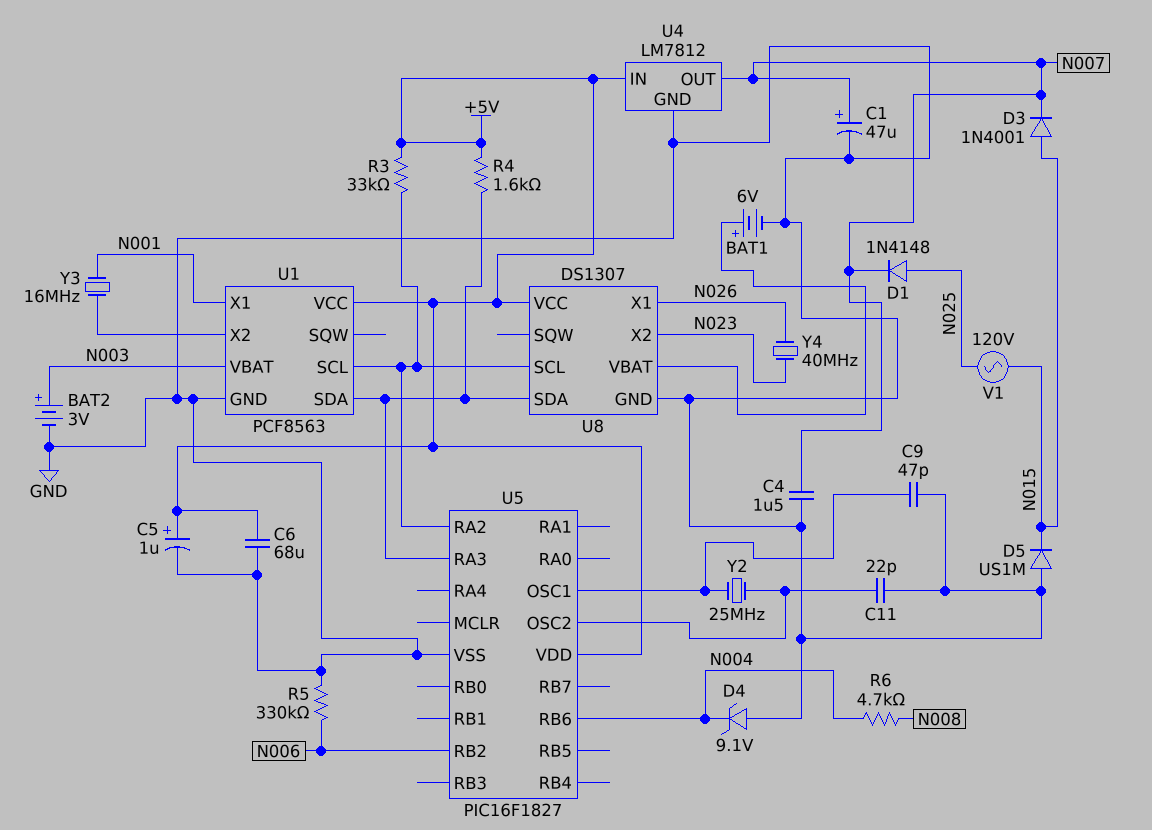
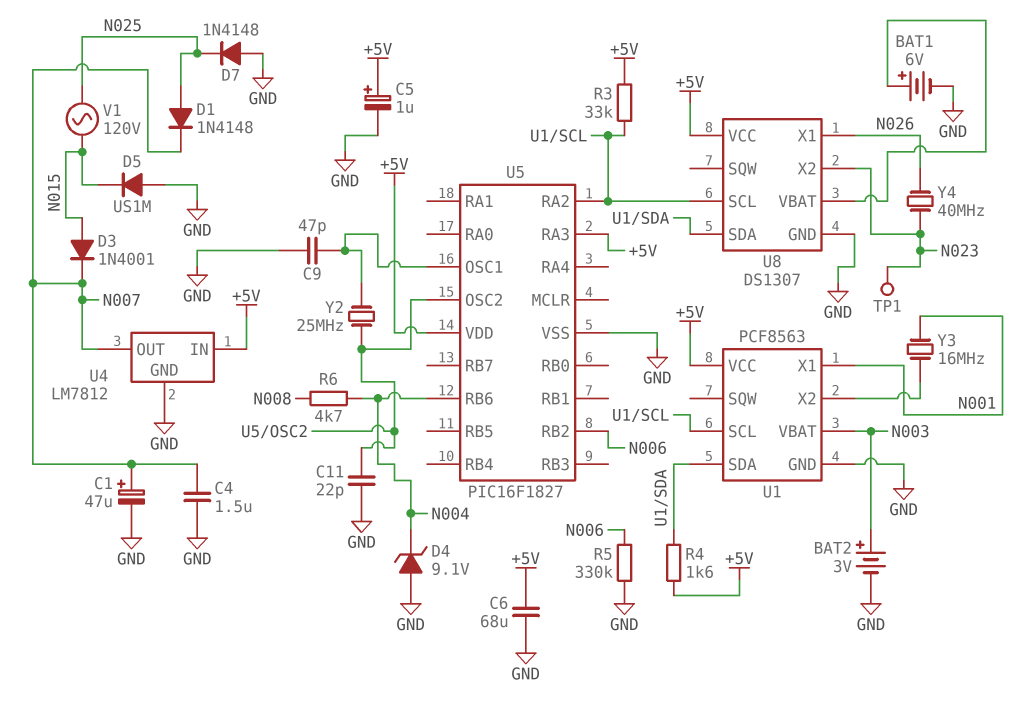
D7: none -> diode 1N4148 (A GND, K N025)
TP1: none -> test point (N023)
U5 pin RA3: U1/SDA -> +5V

